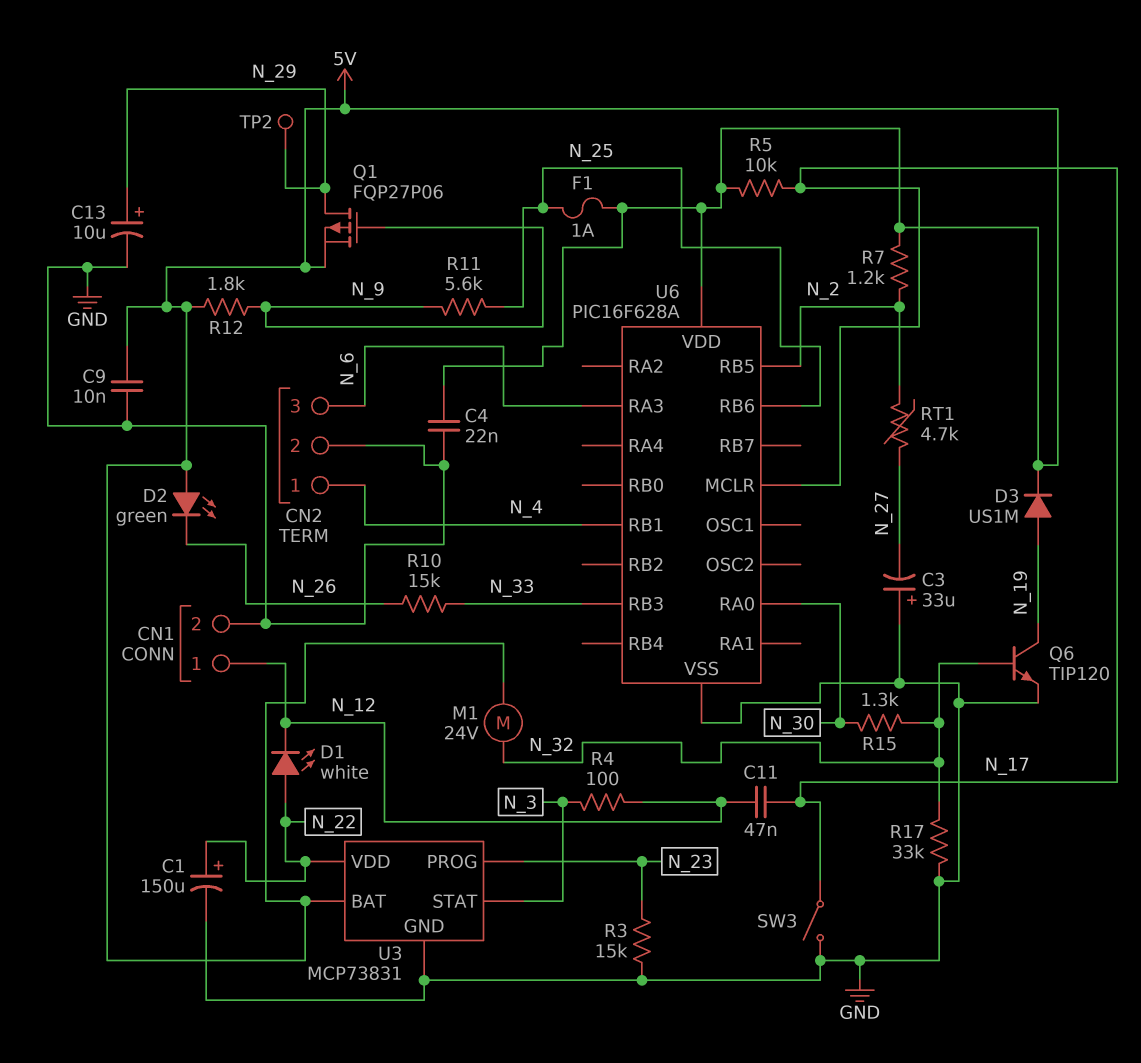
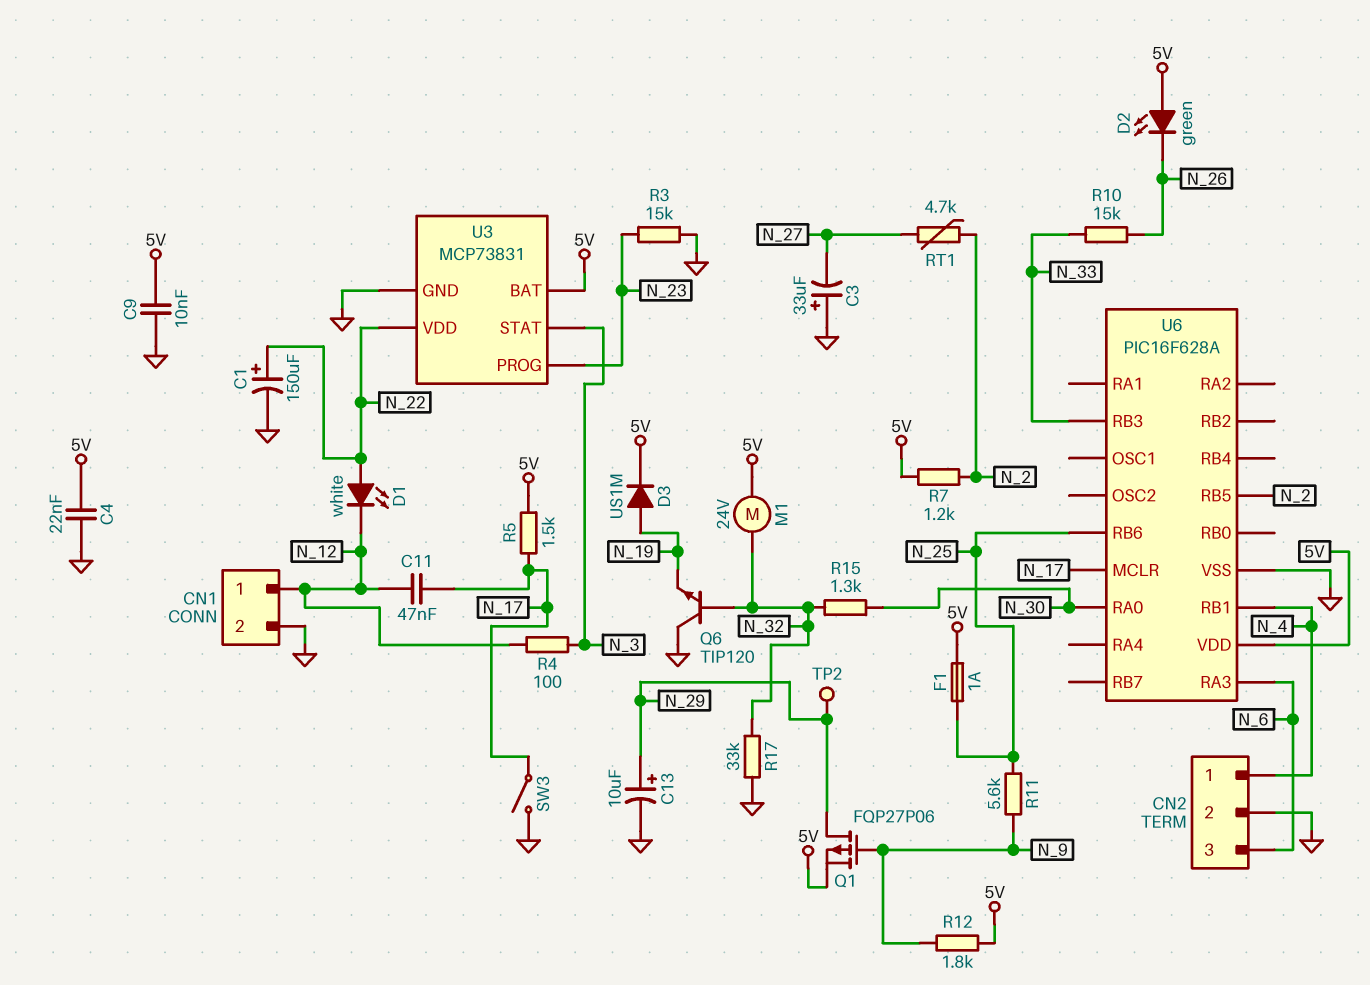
Q6: NPN TIP120 (B N_32, C N_19, E GND) -> NPN TIP120 (B N_32, C GND, E N_19)
R5: 10k (5V, N_17) -> 1.5k (5V, N_17)

